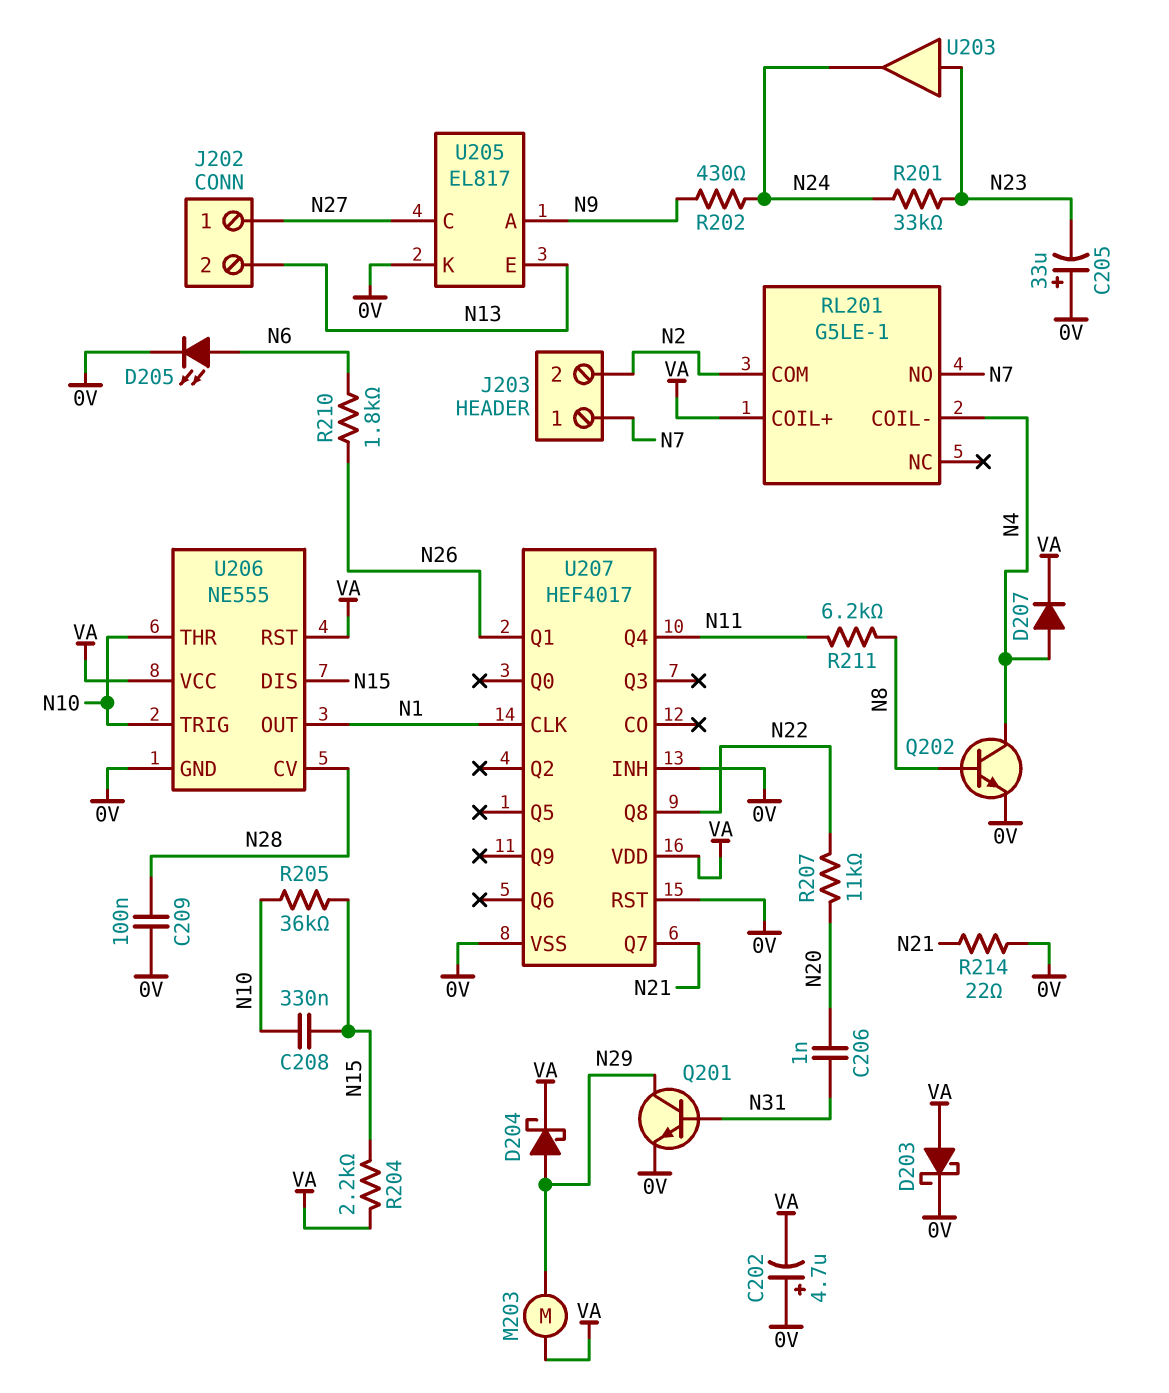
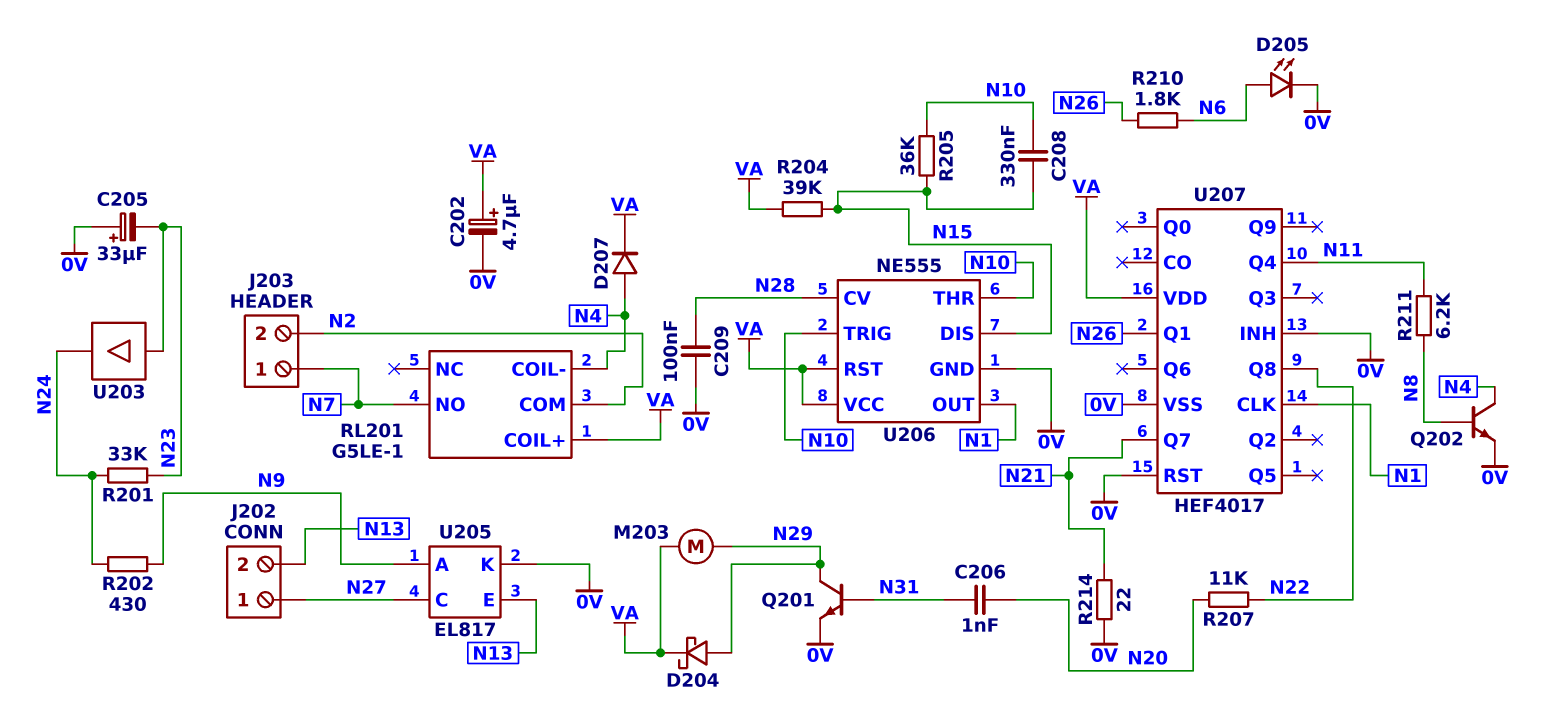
C202: 4.7uF (plus 0V, minus VA) -> 4.7uF (plus VA, minus 0V)
D203: schottky (A VA, K 0V) -> none
R204: 2.2k (N15, VA) -> 39k (N15, VA)

